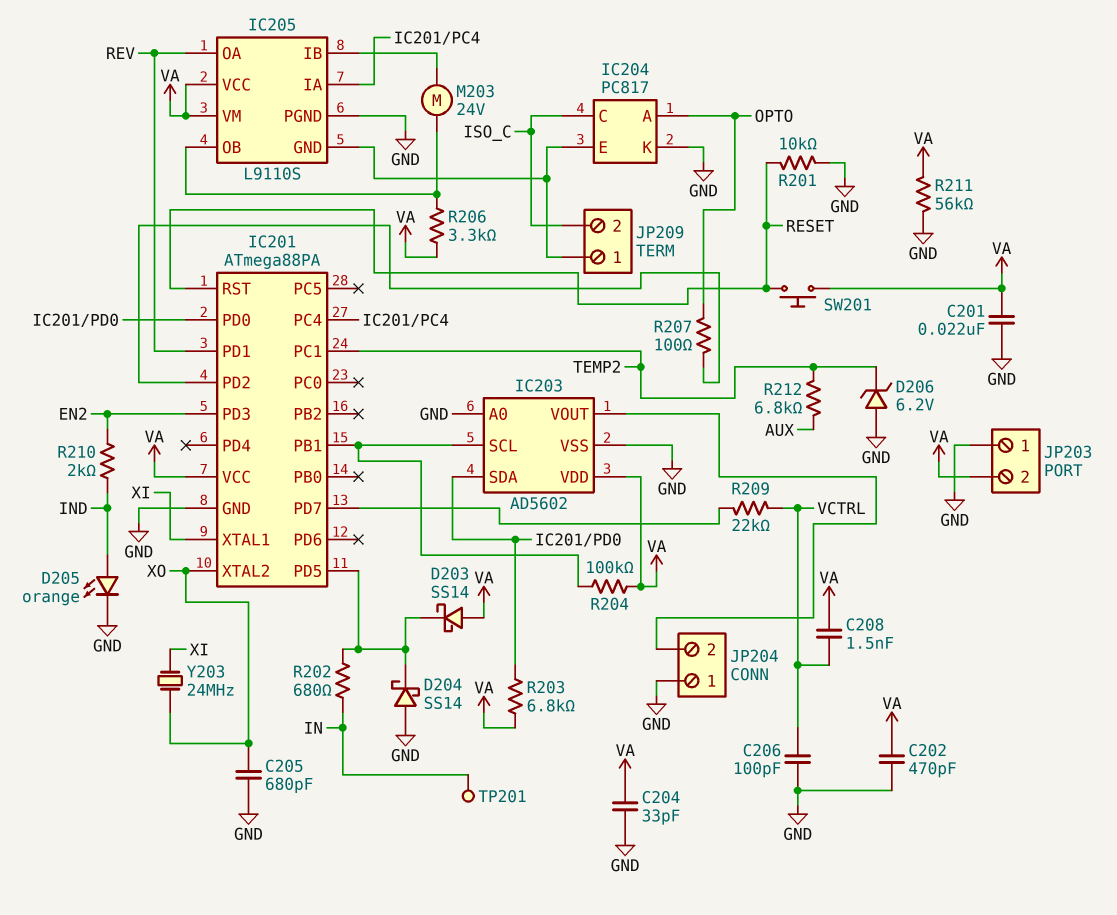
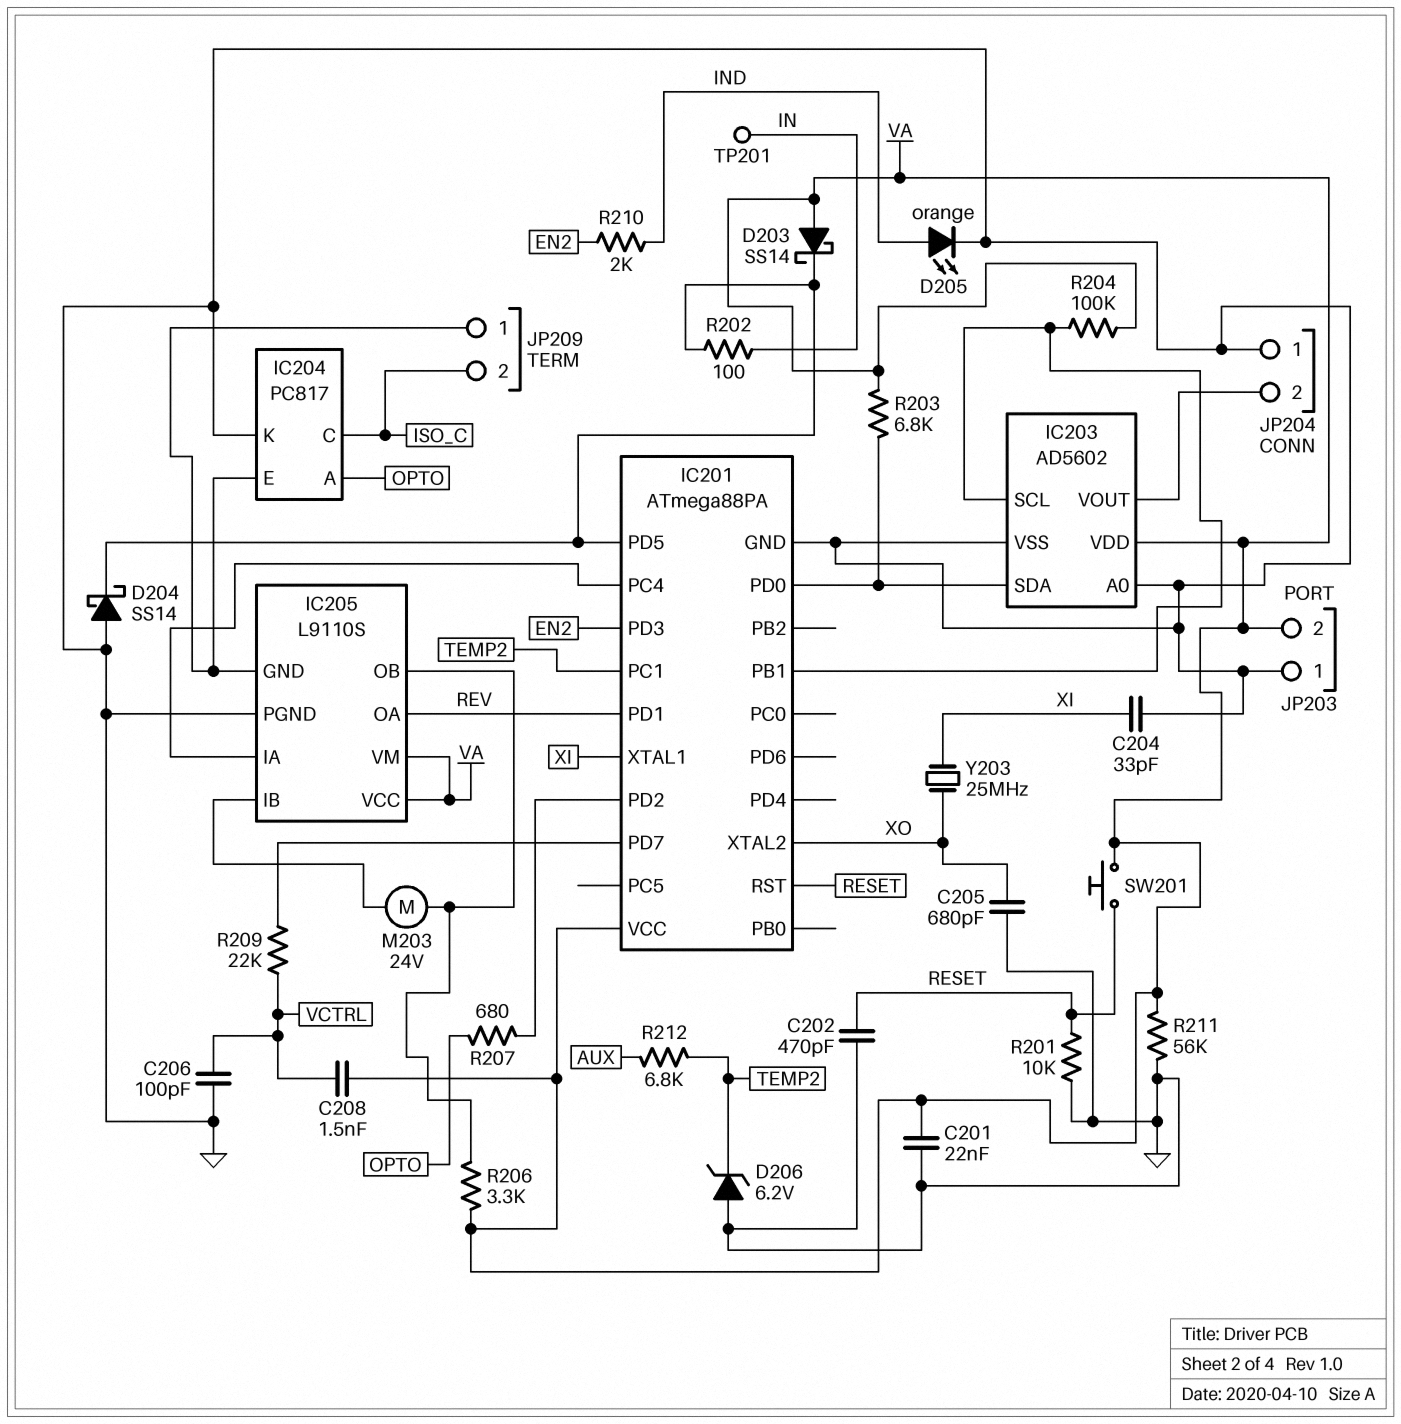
C202: 470pF (GND, VA) -> 470pF (GND, RESET)
C204: 33pF (GND, VA) -> 33pF (GND, XI)
R202: 680 (IC201/PD5, IN) -> 100 (IC201/PD5, IN)
R207: 100 (IC201/PD2, OPTO) -> 680 (IC201/PD2, OPTO)
Y203: 24MHz (XI, XO) -> 25MHz (XI, XO)

